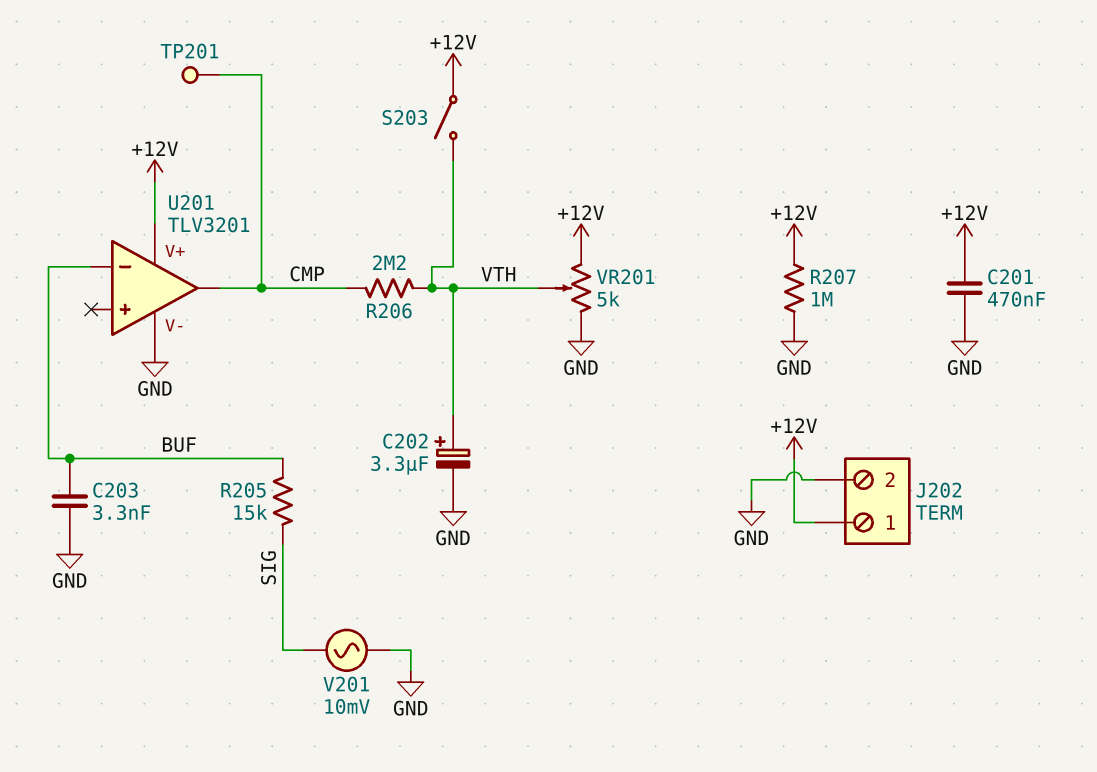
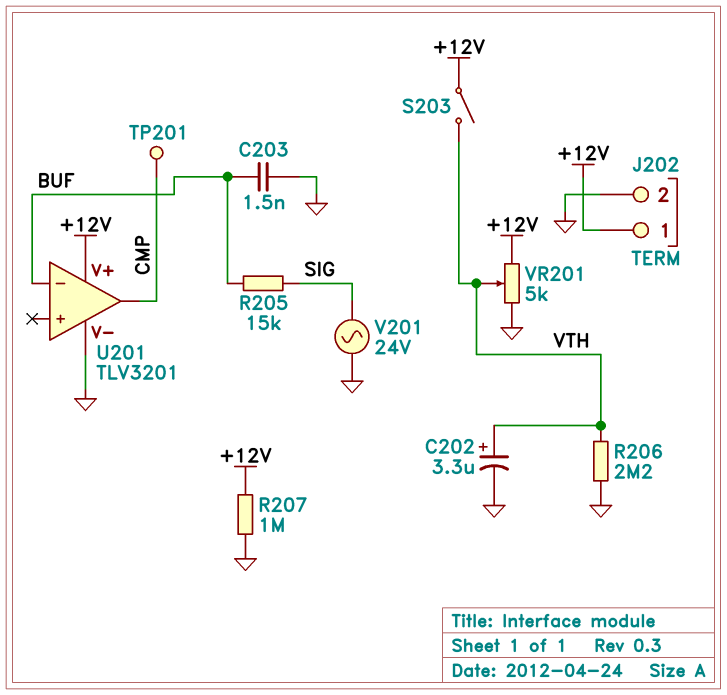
C201: 470nF (+12V, GND) -> none
C203: 3.3nF (BUF, GND) -> 1.5nF (BUF, GND)
R206: 2.2M (CMP, VTH) -> 2.2M (GND, VTH)
V201: AC 10mV (GND, SIG) -> AC 24V (GND, SIG)

